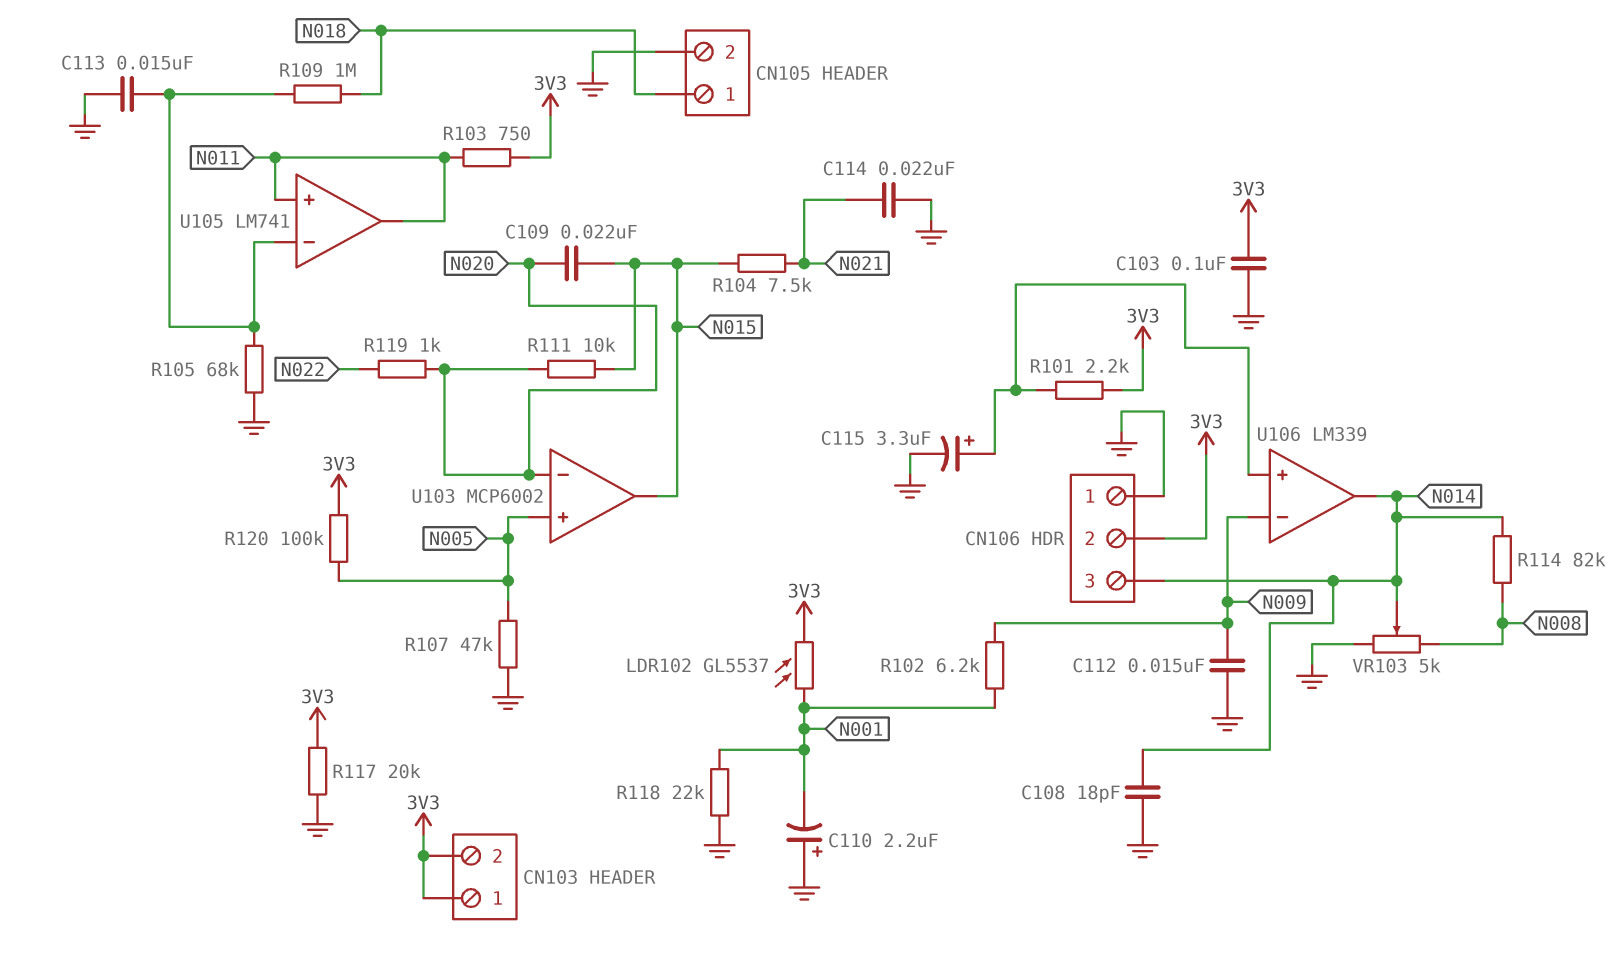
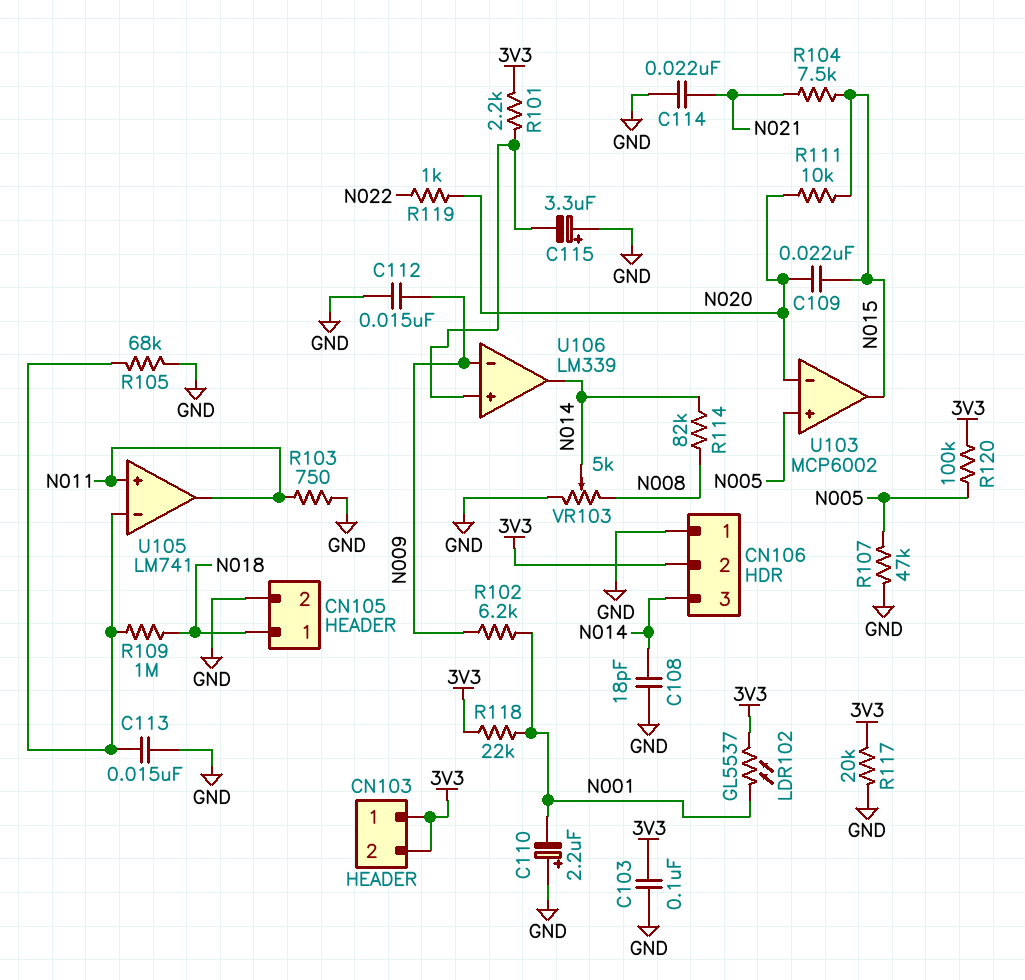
C115: 3.3uF (plus U106/in+, minus GND) -> 3.3uF (plus GND, minus U106/in+)
R103: 750 (3V3, N011) -> 750 (GND, N011)
R118: 22k (GND, N001) -> 22k (3V3, N001)

